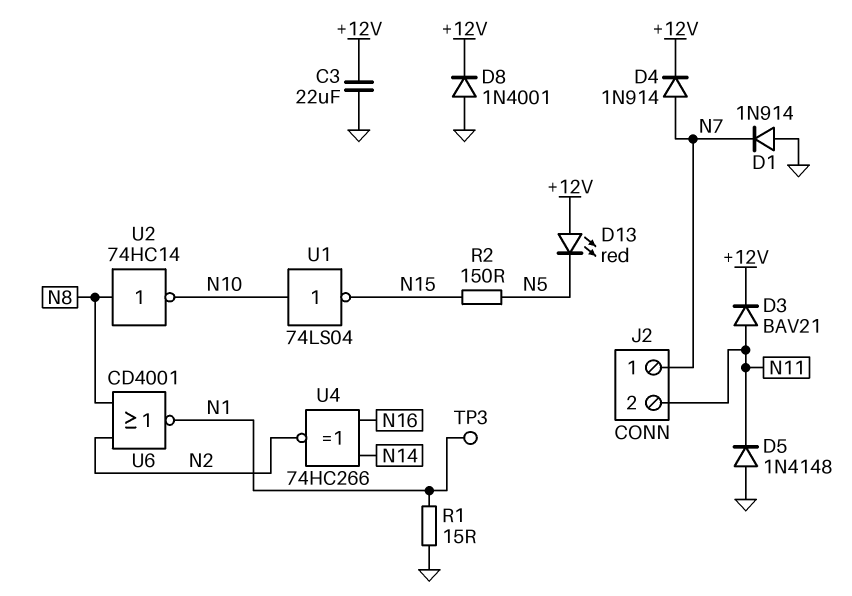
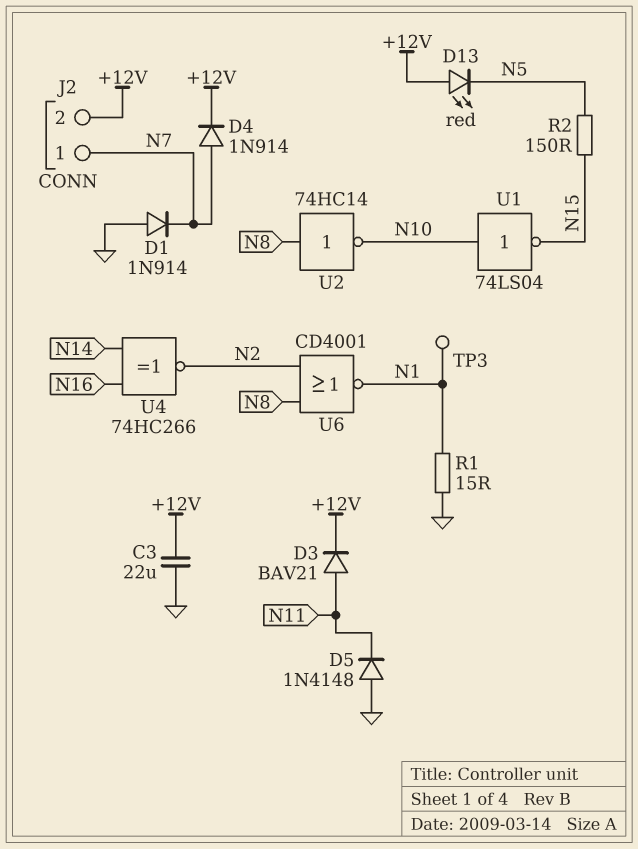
D8: diode 1N4001 (A GND, K +12V) -> none
J2 pin 2: N11 -> +12V

